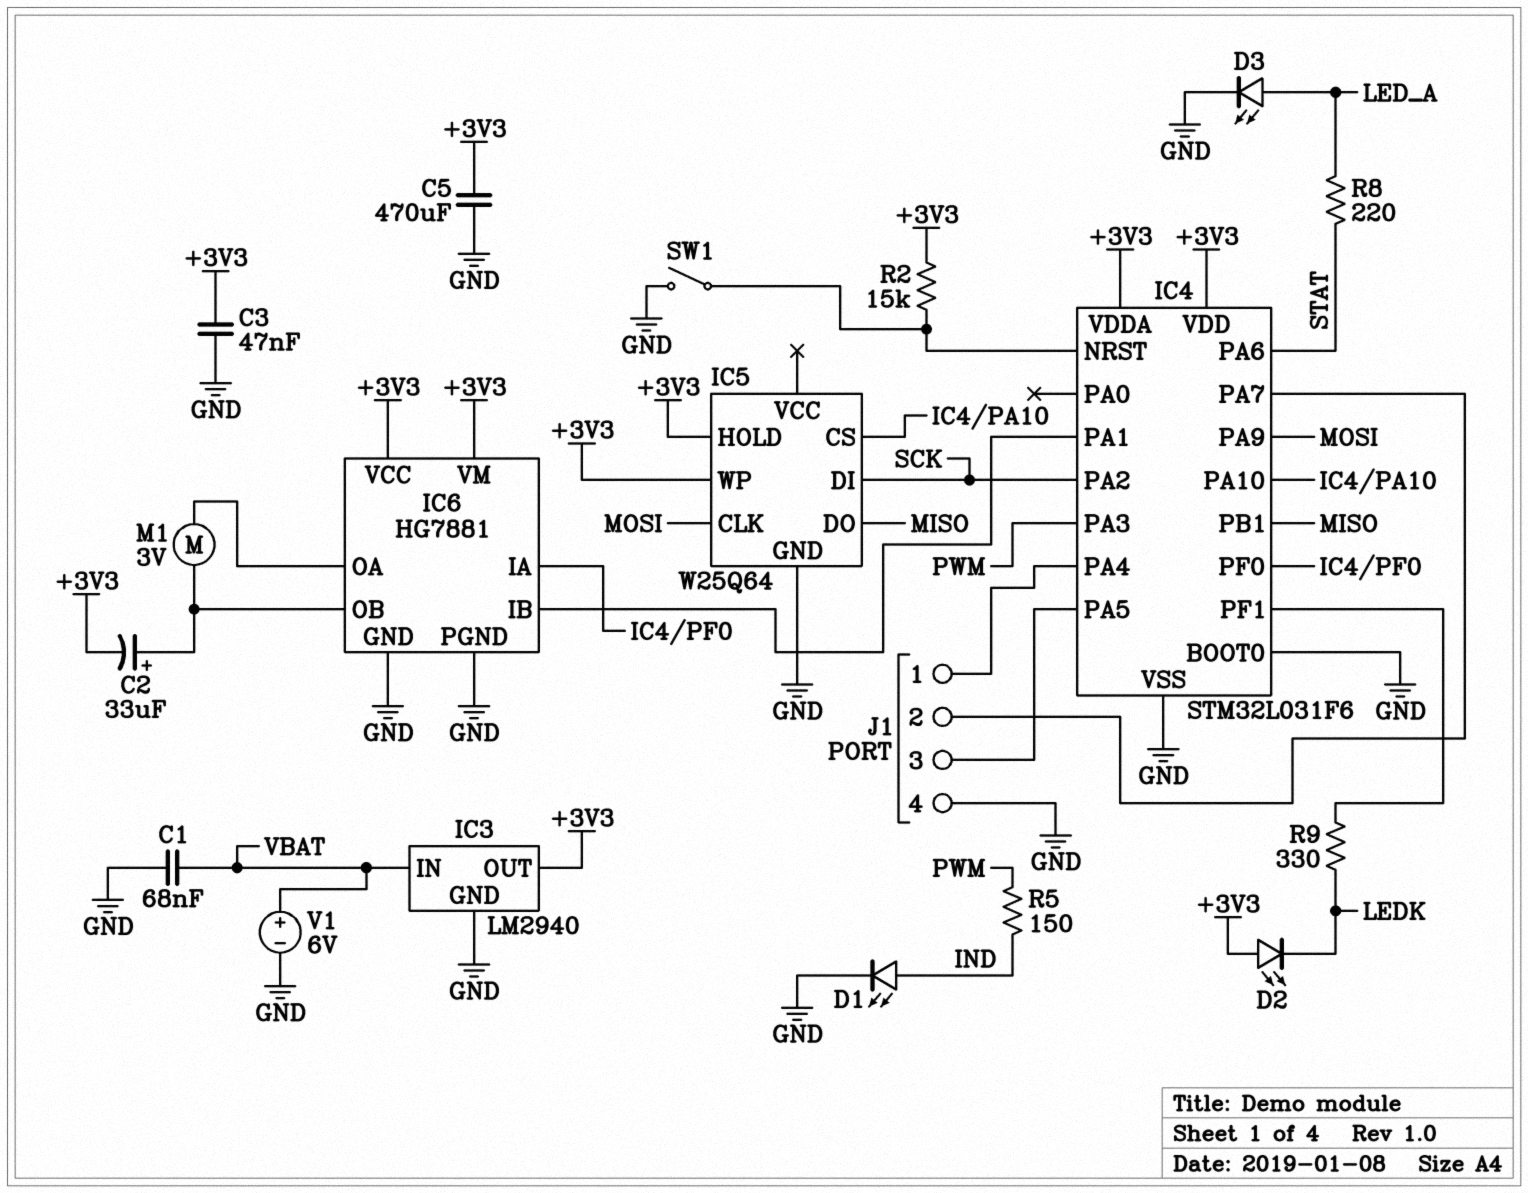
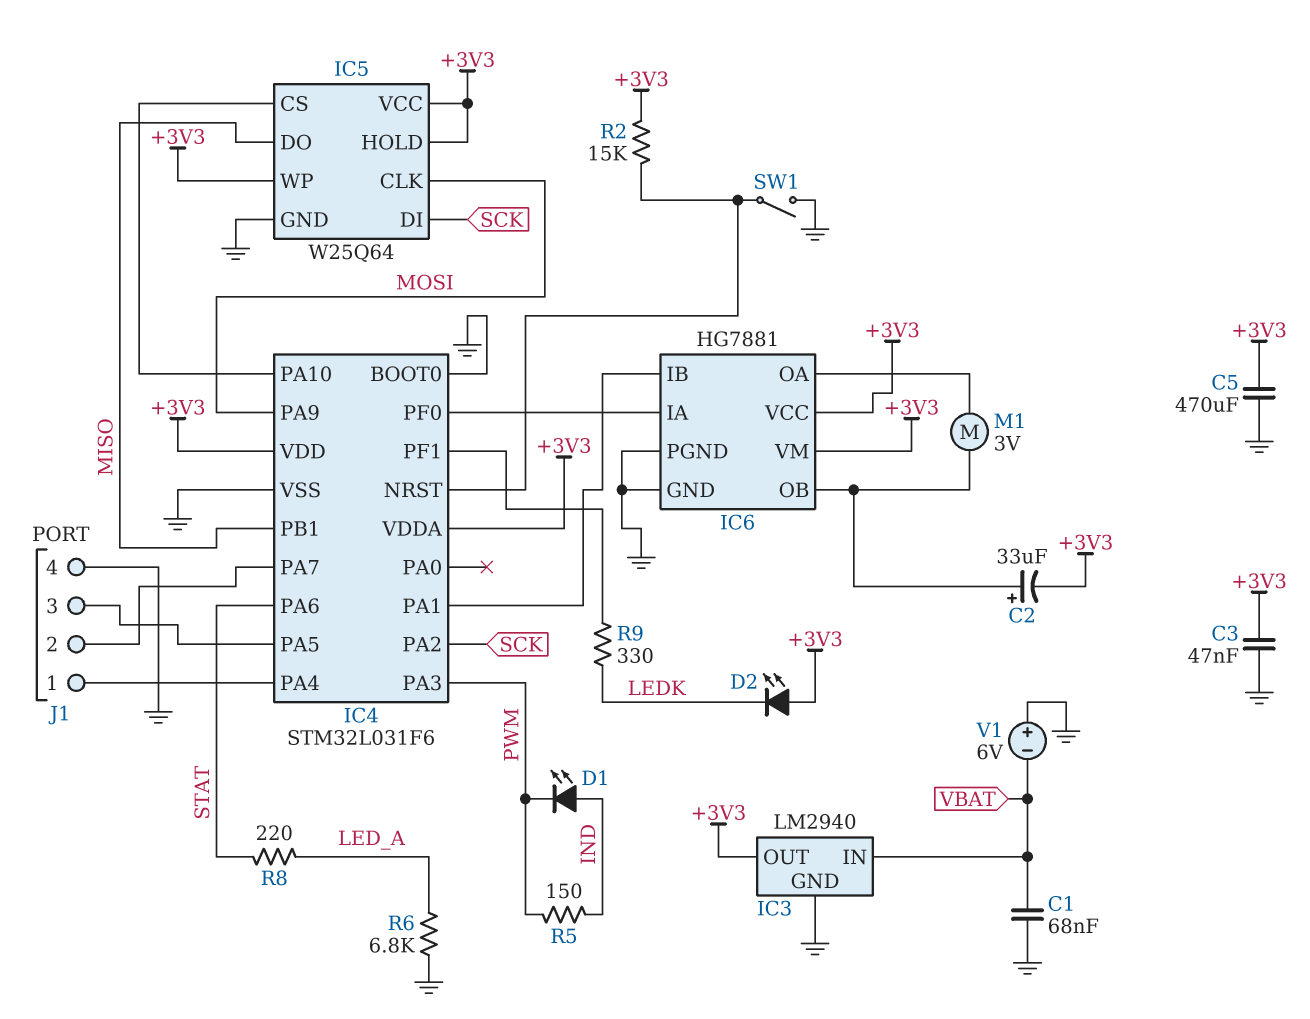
D1: LED (A IND, K GND) -> LED (A IND, K PWM)
D3: LED (A LED_A, K GND) -> none
IC5 pin VCC: none -> +3V3
R6: none -> 6.8k (GND, LED_A)
V1: 6V (plus VBAT, minus GND) -> 6V (plus GND, minus VBAT)

